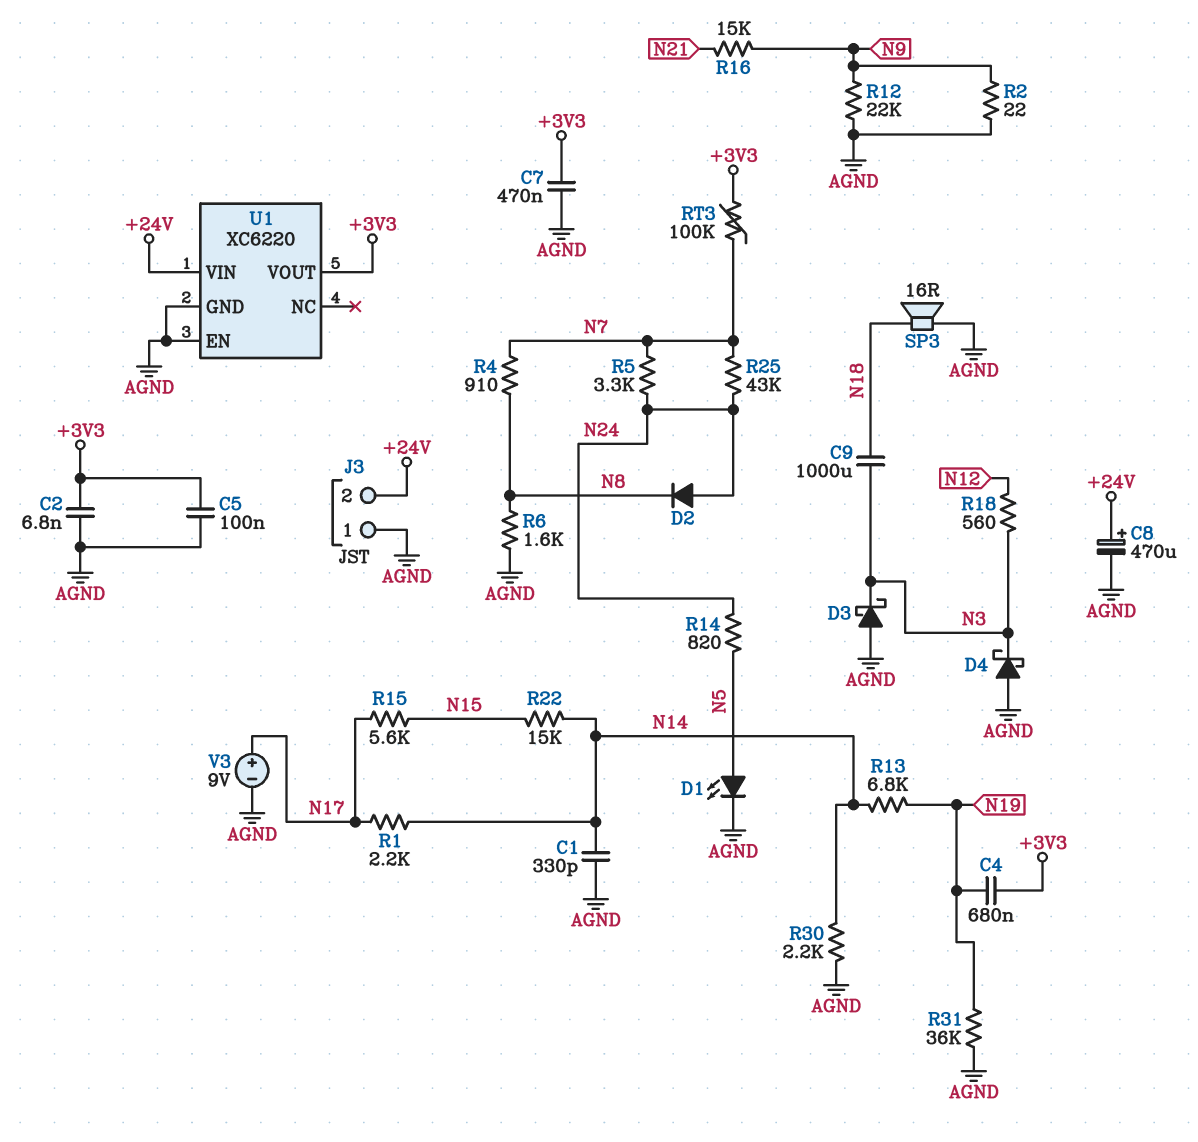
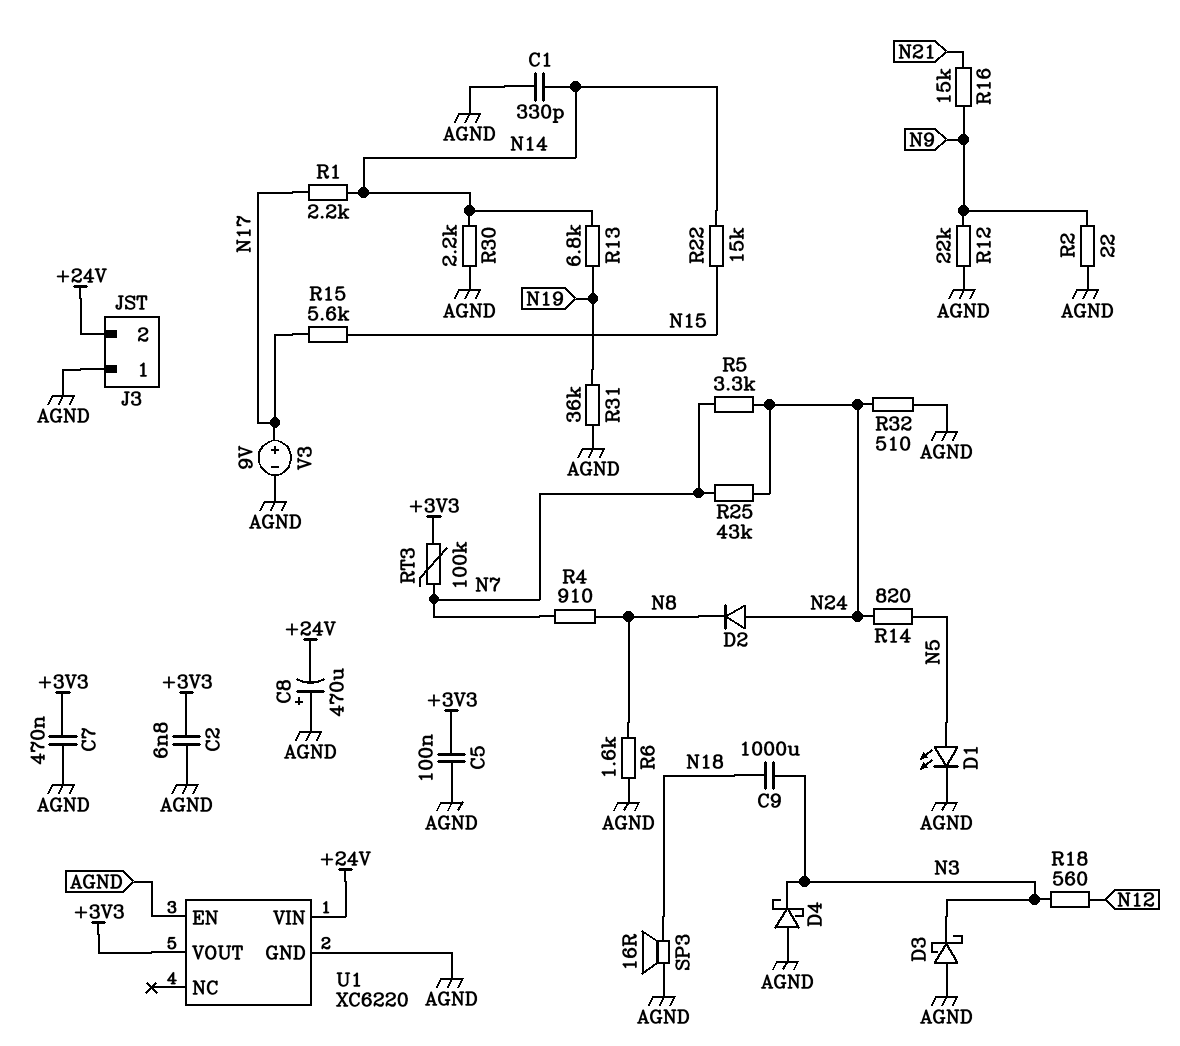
C4: 680nF (+3V3, N19) -> none
C8: 470uF (plus +24V, minus AGND) -> 470uF (plus AGND, minus +24V)
R32: none -> 510 (AGND, N24)

